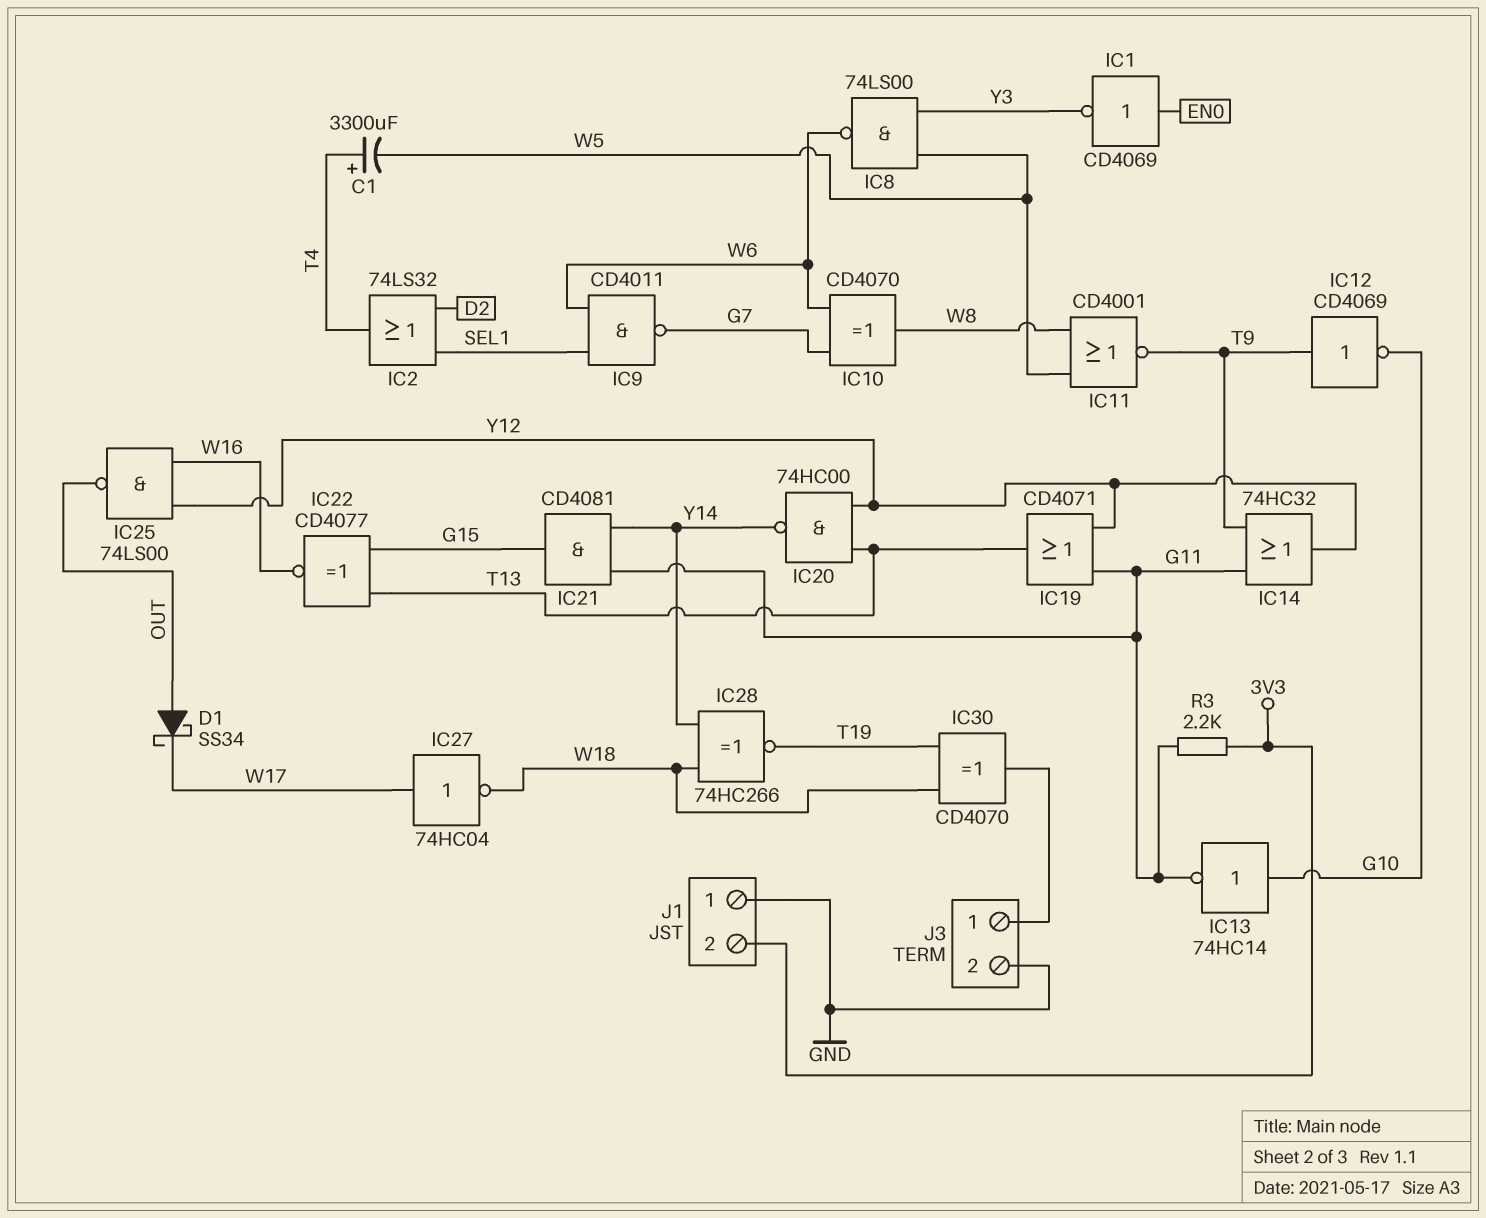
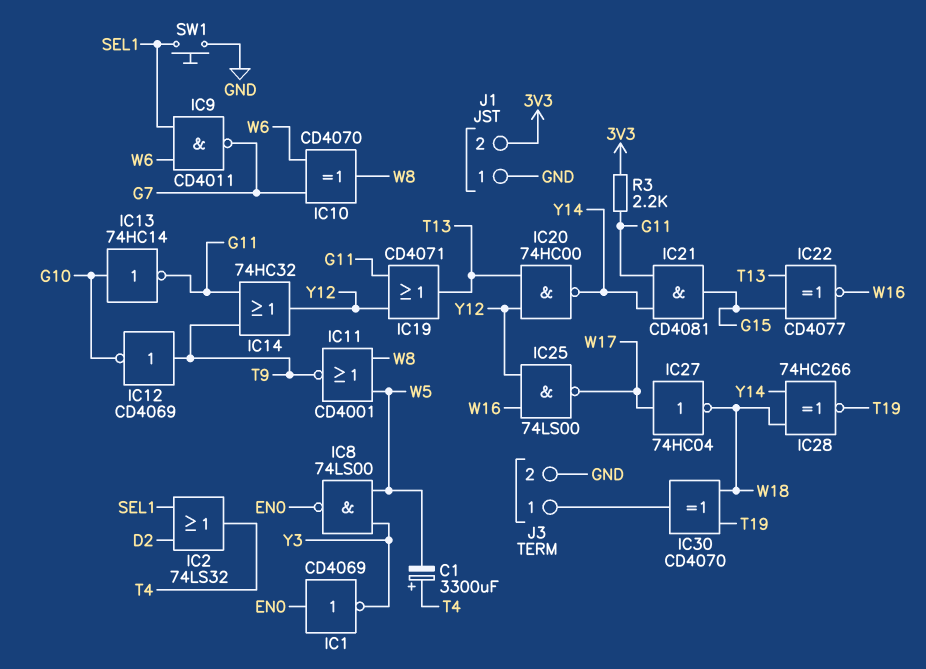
D1: schottky SS34 (A OUT, K W17) -> none
IC8: NAND 74LS00 (in W5, in Y3, out W6) -> NAND 74LS00 (in W5, in Y3, out EN0)
IC25: NAND 74LS00 (in W16, in Y12, out OUT) -> NAND 74LS00 (in W16, in Y12, out W17)
SW1: none -> button (GND, SEL1)

